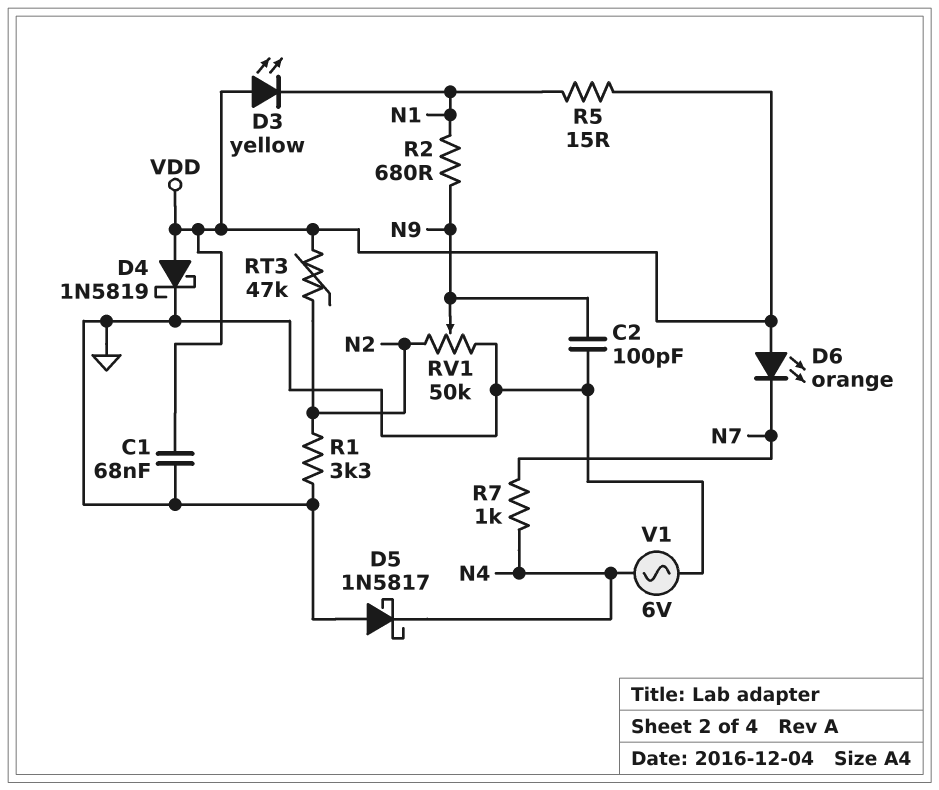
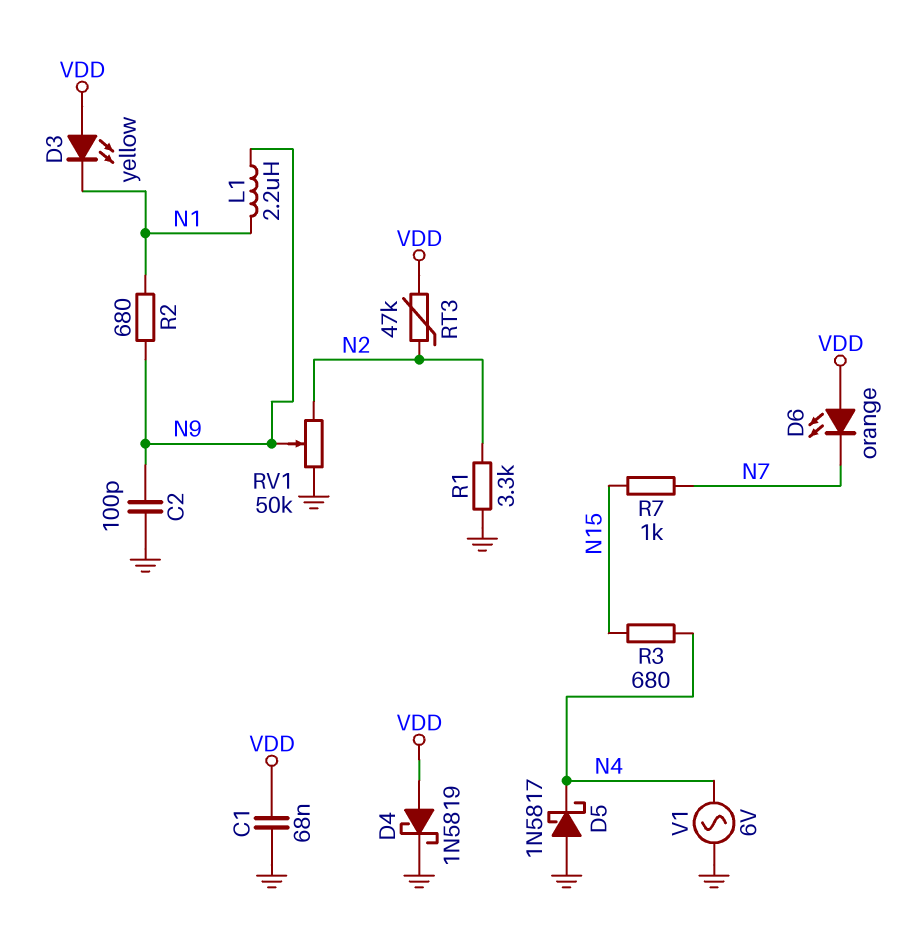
L1: none -> 2.2uH (N1, N9)
R3: none -> 680 (N4, N15)
R5: 15 (N1, VDD) -> none
R7: 1k (N4, N7) -> 1k (N7, N15)

